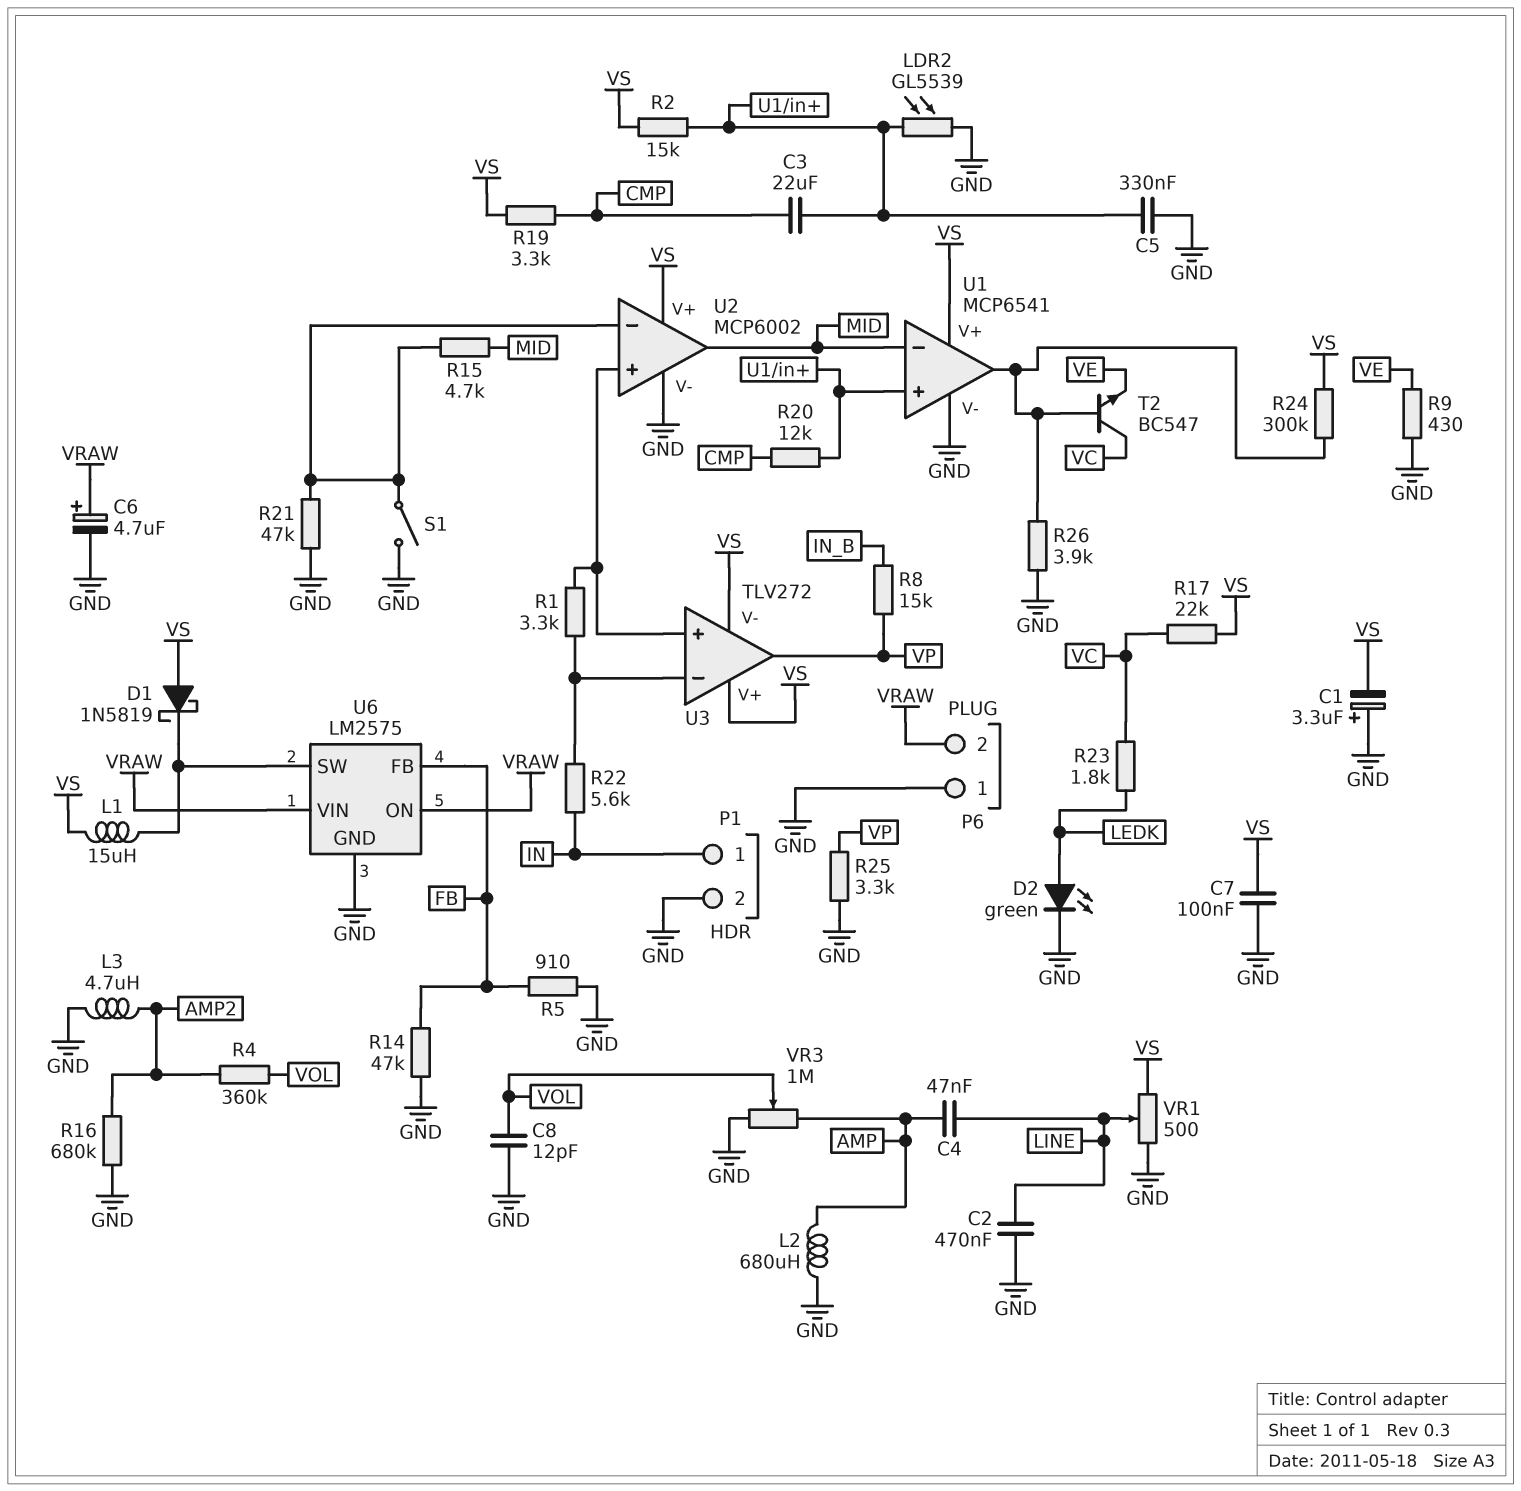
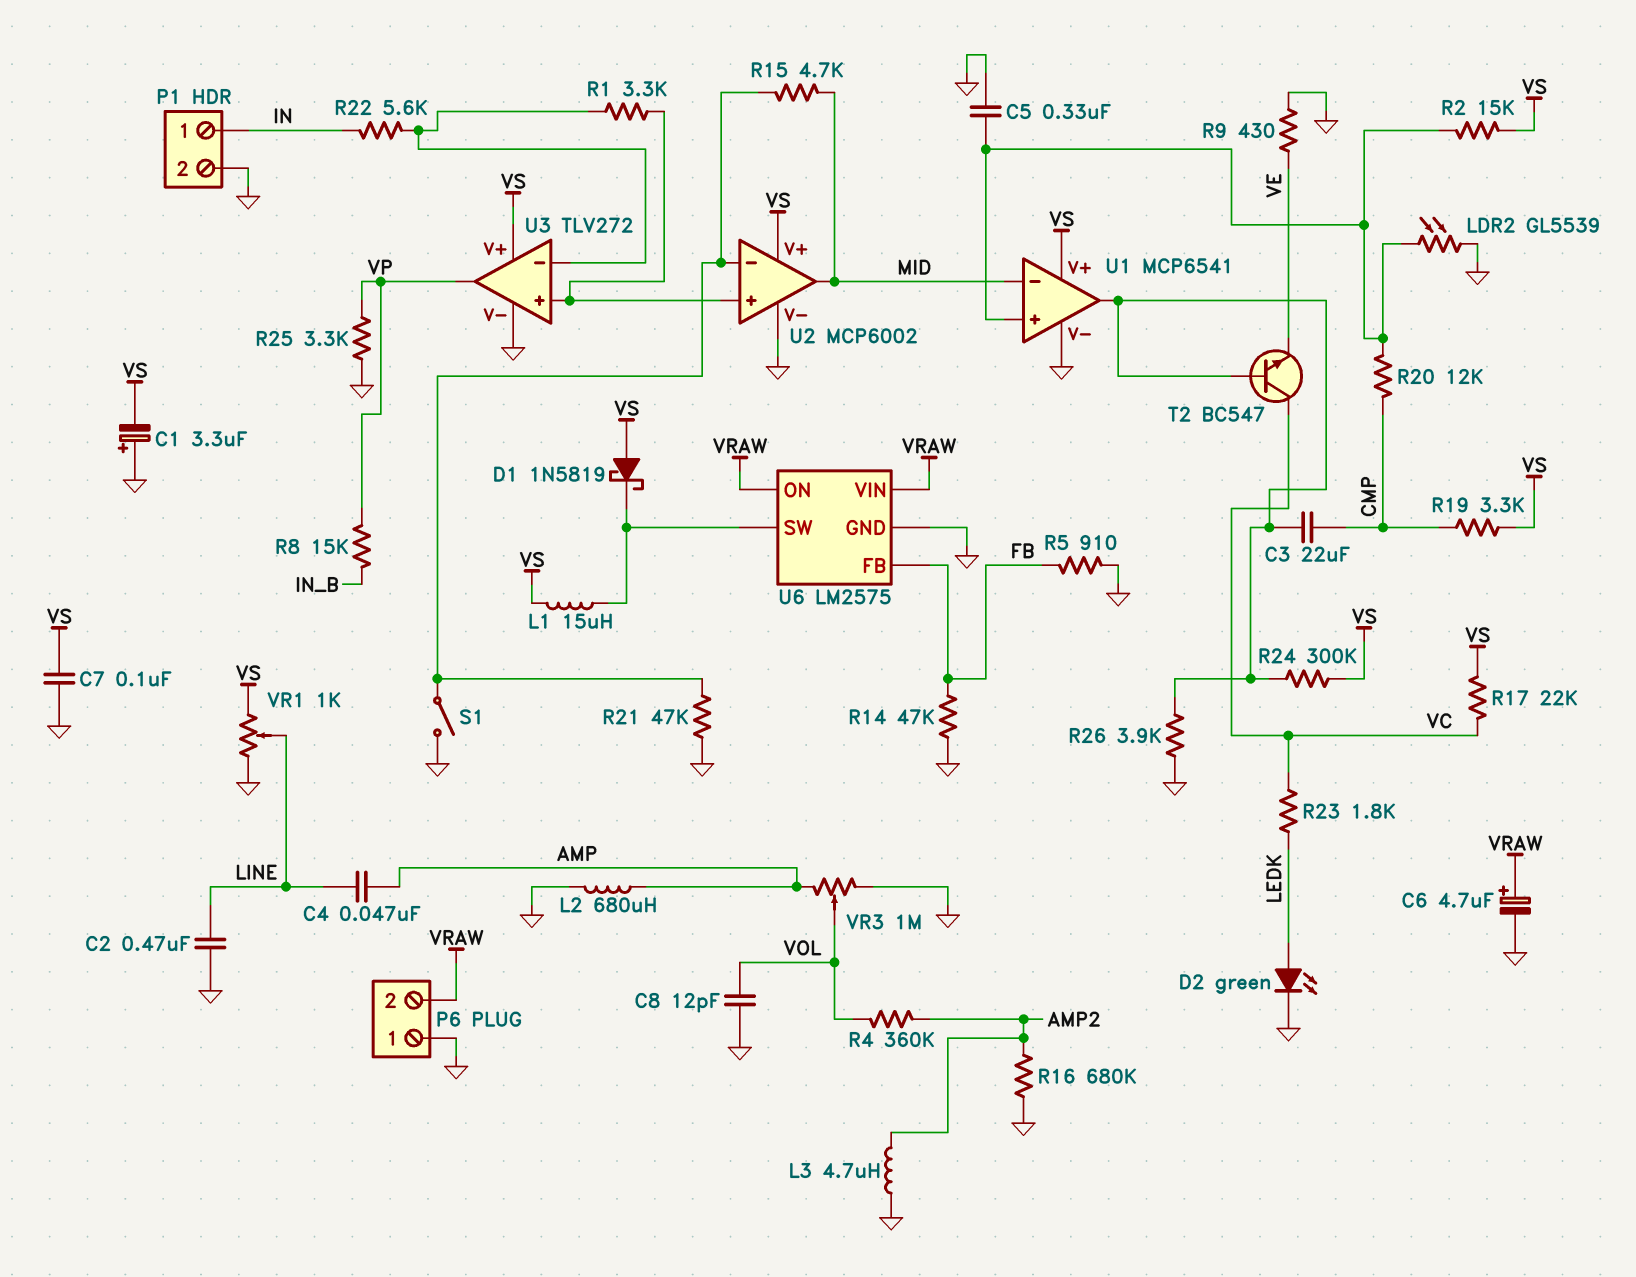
C3: 22uF (CMP, U1/in+) -> 22uF (CMP, U1/out)
U3 pin V-: VS -> GND
VR1: 500 (GND, VS, wiper LINE) -> 1k (GND, VS, wiper LINE)

